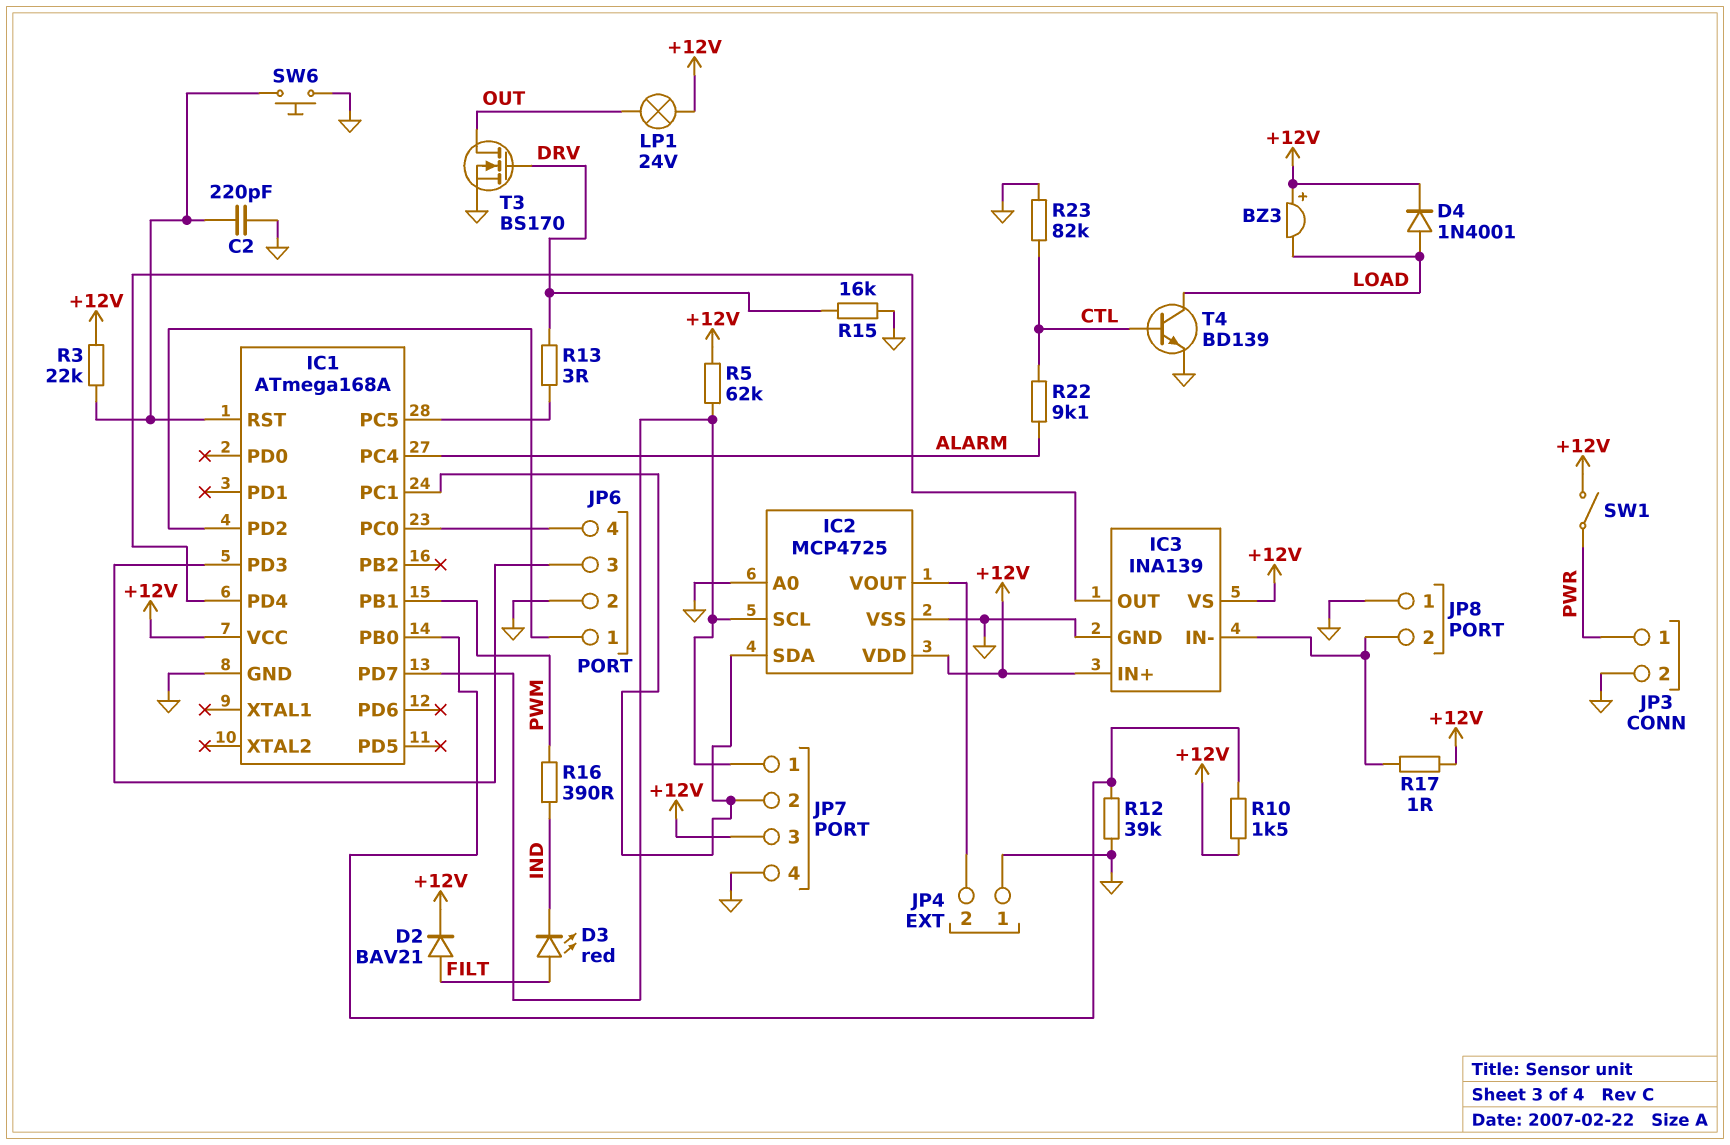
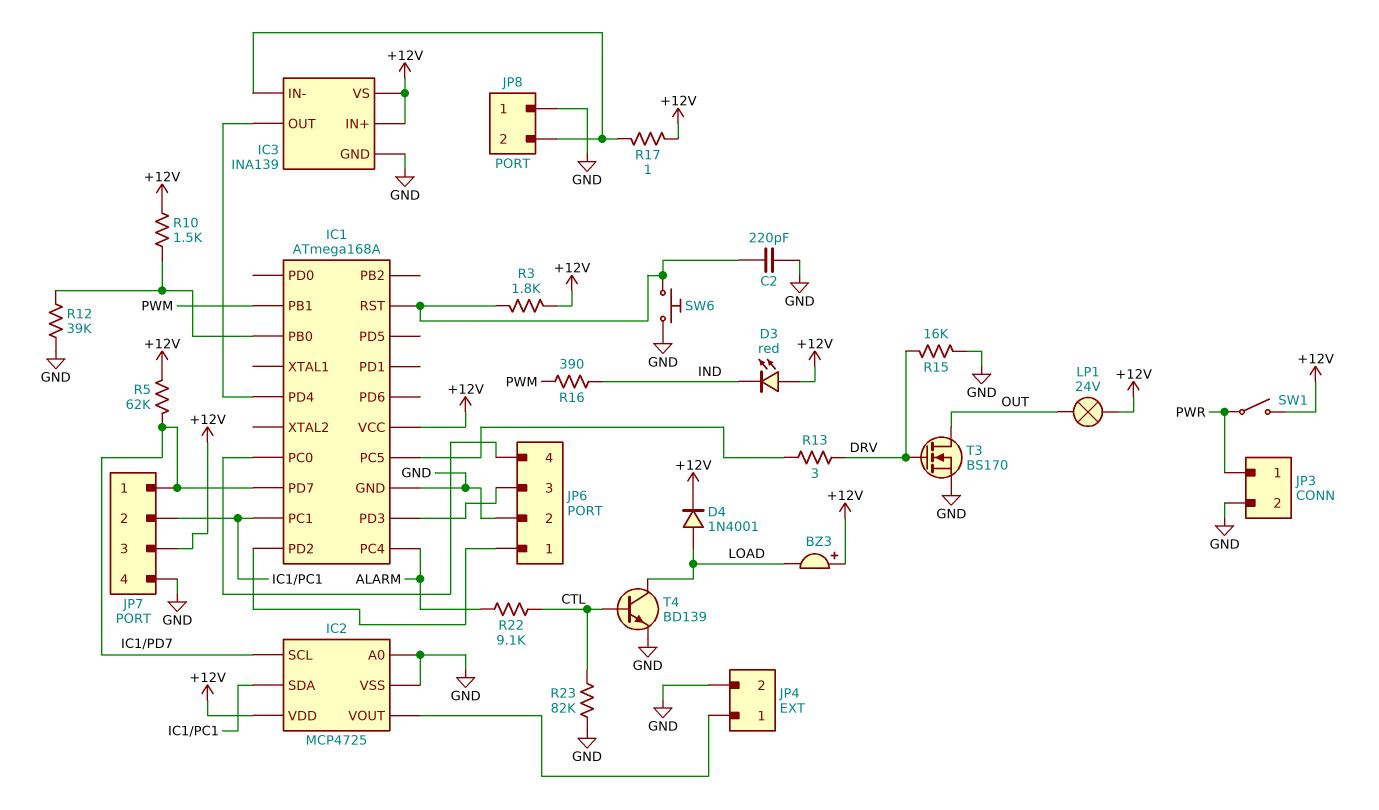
D2: diode BAV21 (A FILT, K +12V) -> none
D3: LED red (A FILT, K IND) -> LED red (A +12V, K IND)
JP4 pin 1: GND -> IC2/VOUT
JP4 pin 2: IC2/VOUT -> GND
R3: 22k (+12V, IC1/RST) -> 1.8k (+12V, IC1/RST)

